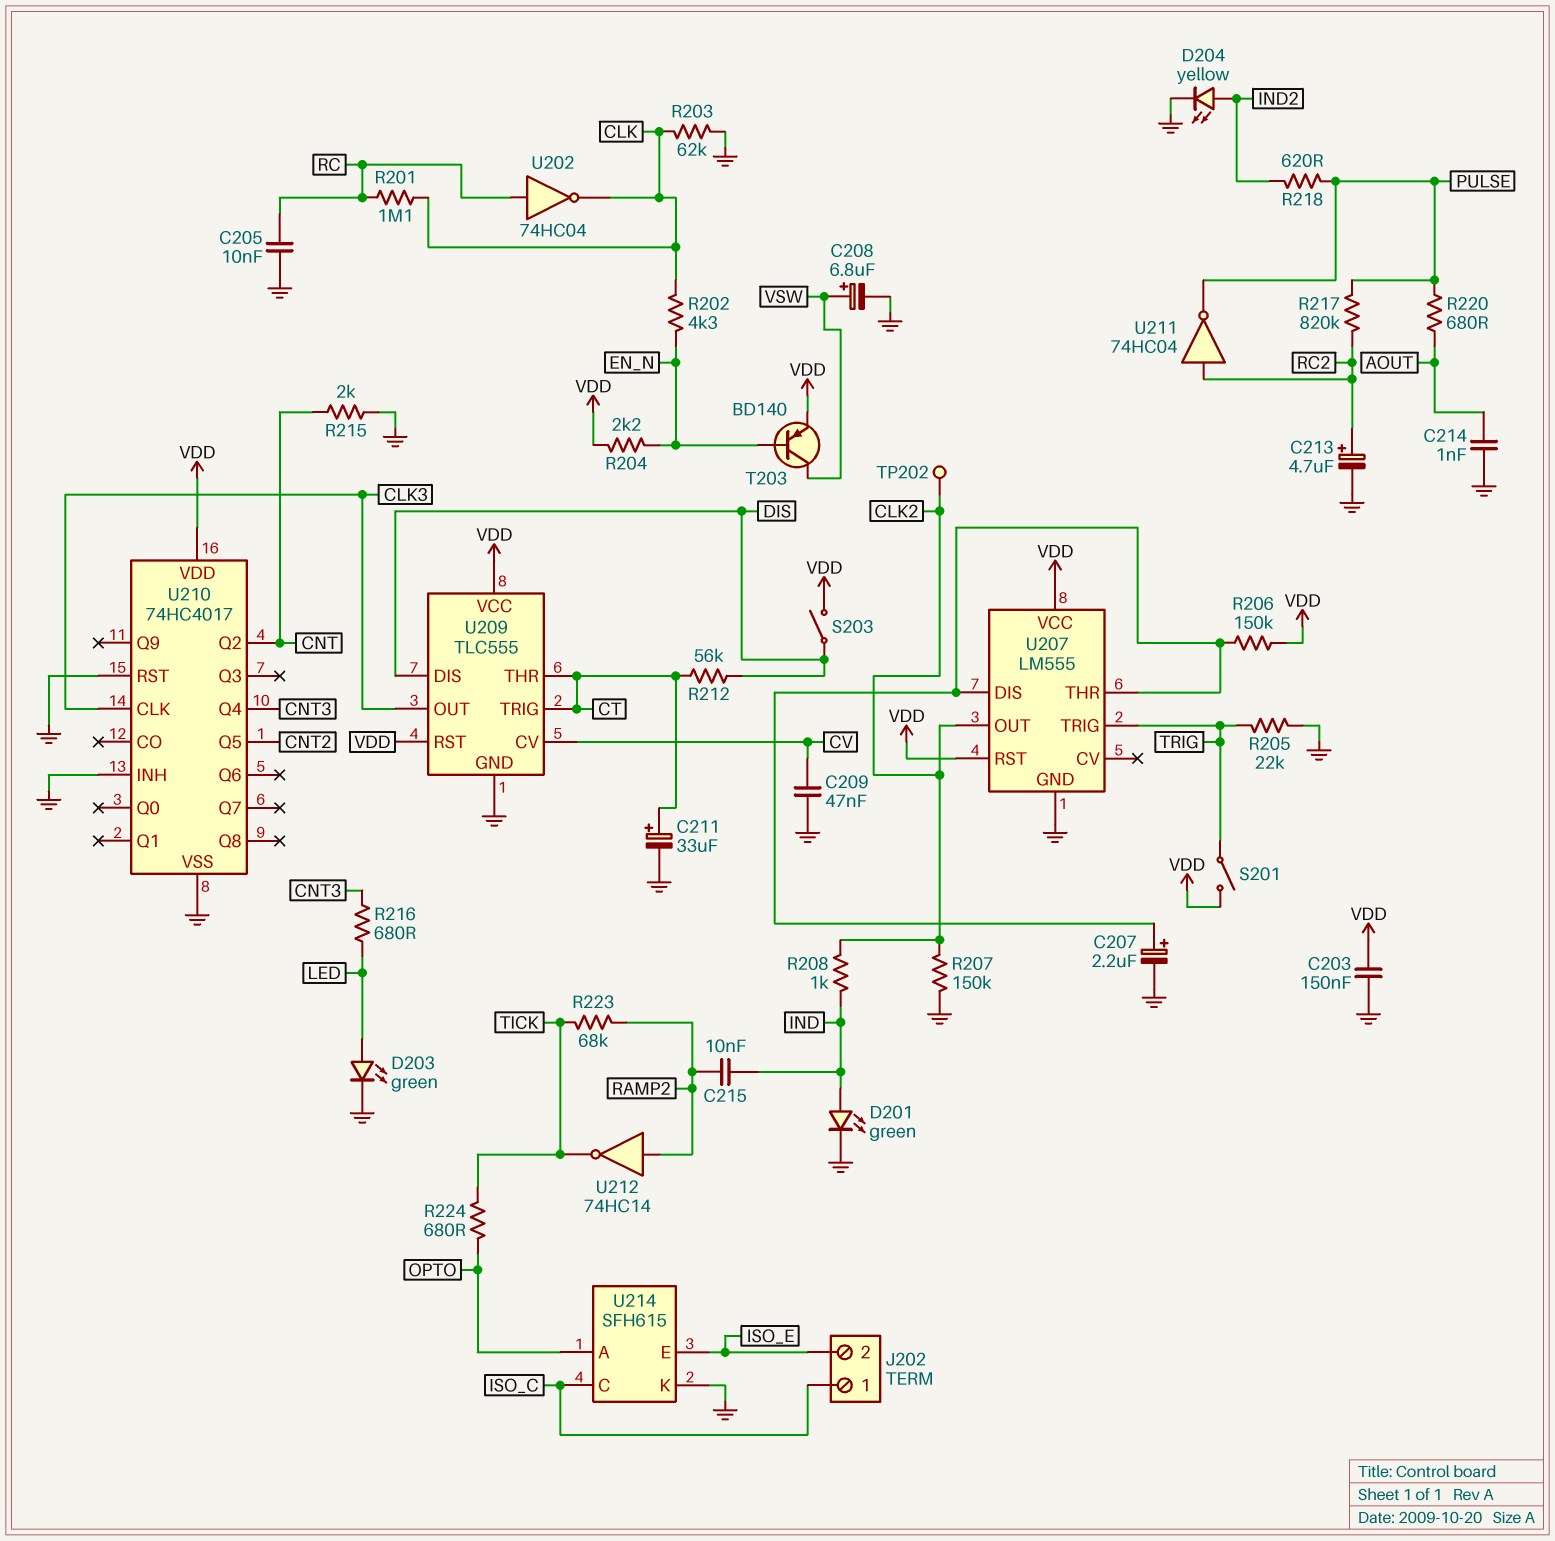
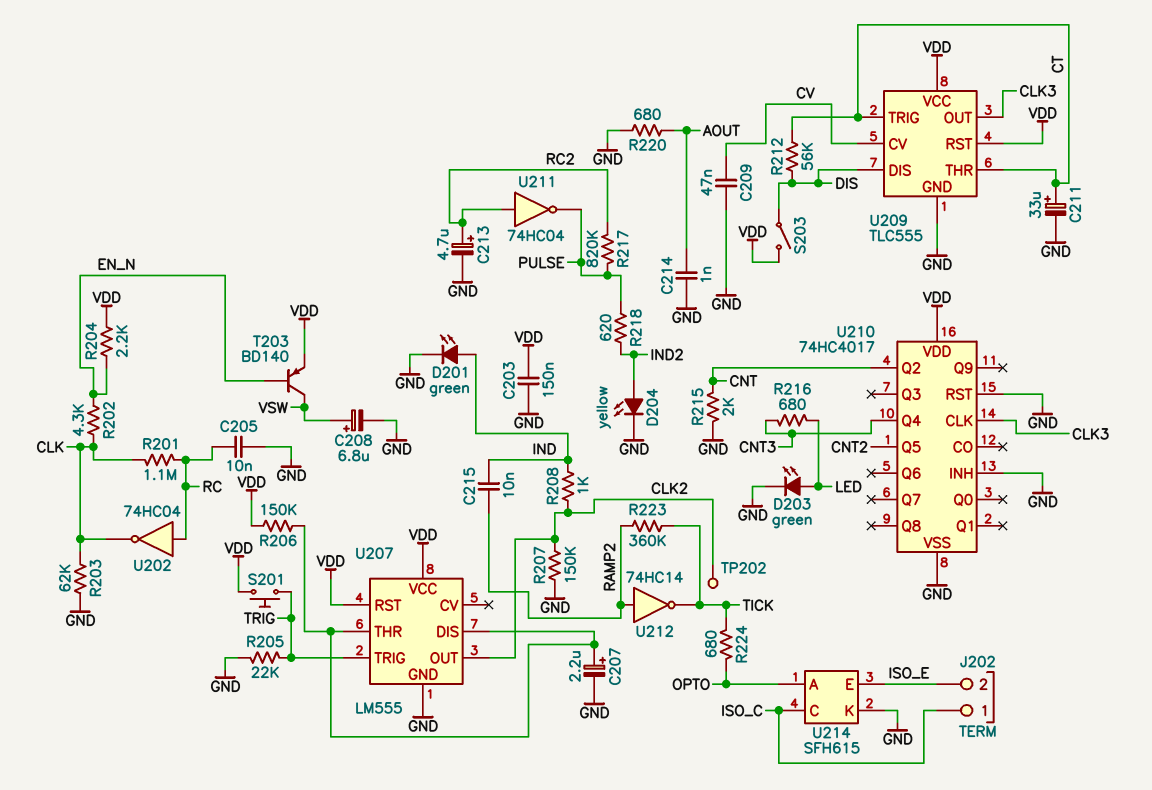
R220: 680 (AOUT, PULSE) -> 680 (AOUT, GND)
R223: 68k (RAMP2, TICK) -> 360k (RAMP2, TICK)
S201: switch (TRIG, VDD) -> button (TRIG, VDD)

